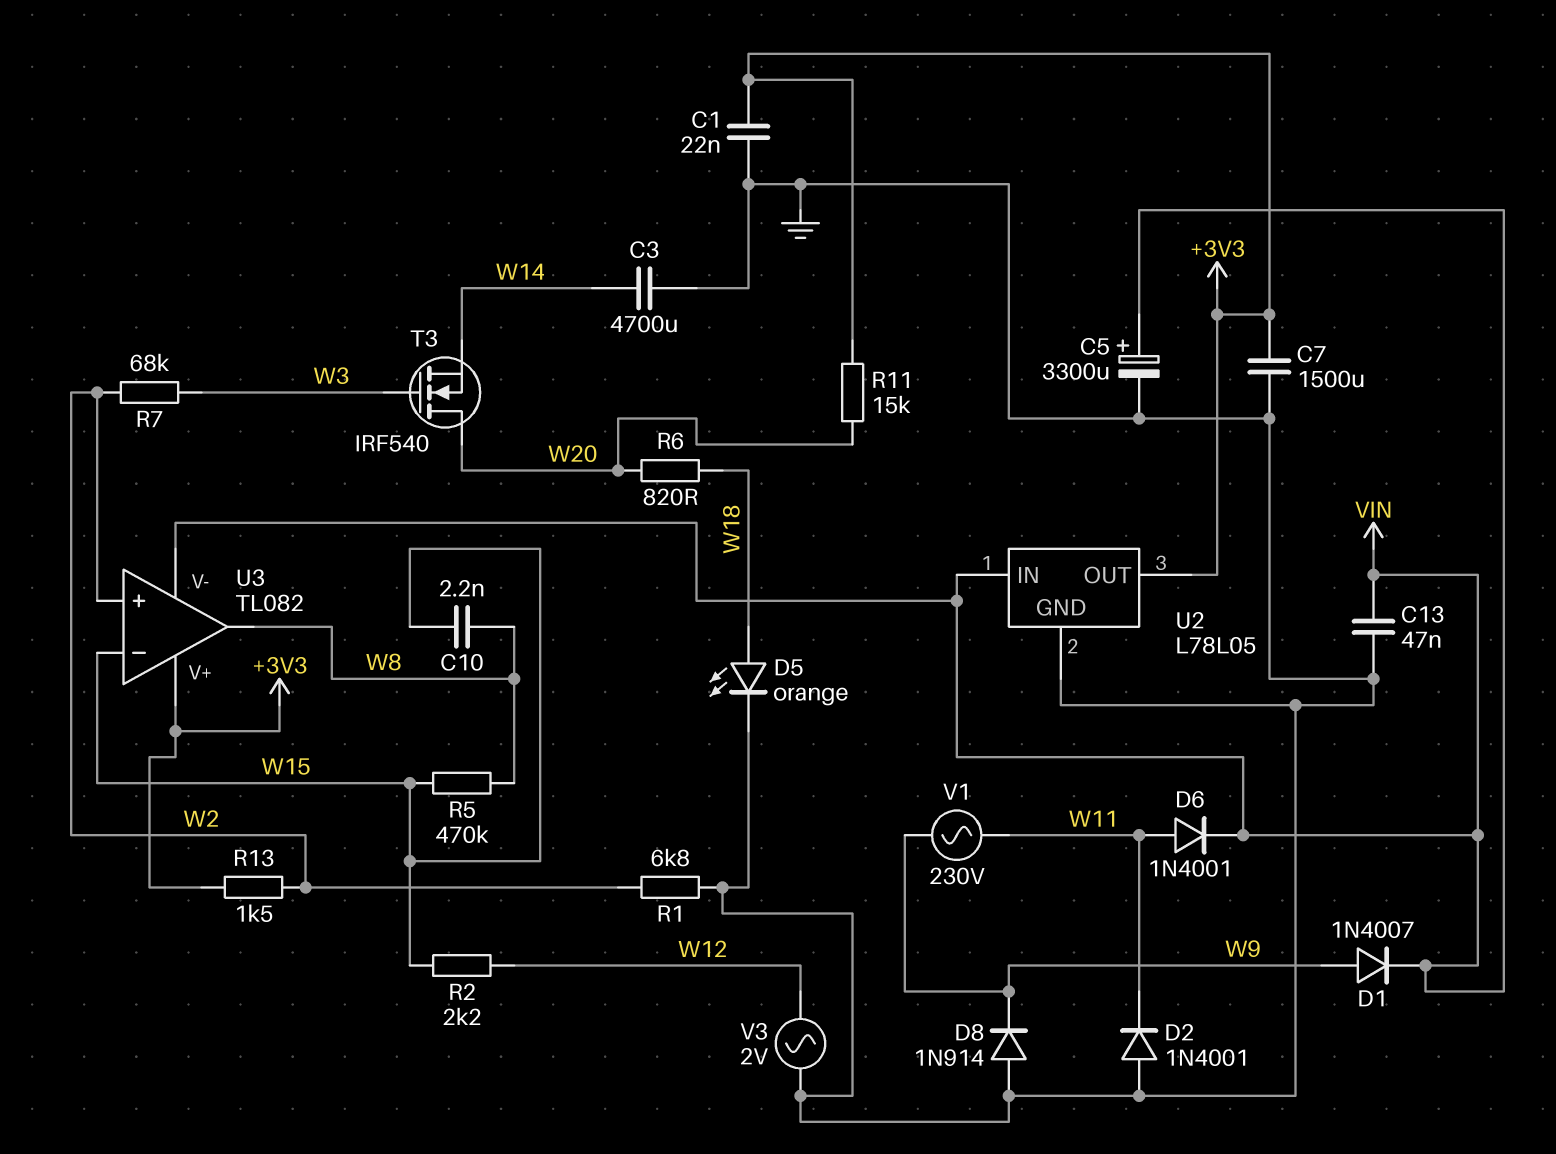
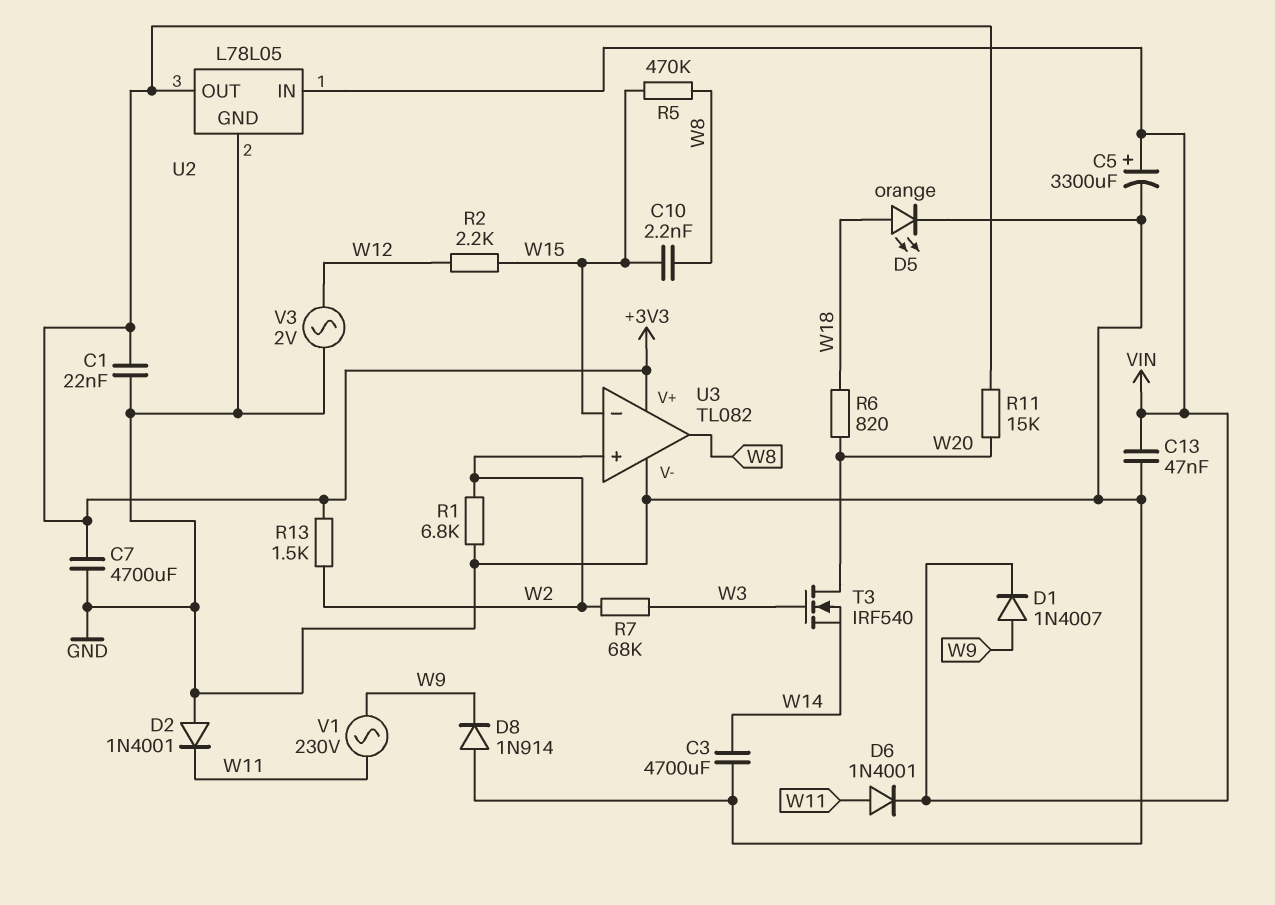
C7: 1500uF (+3V3, GND) -> 4700uF (+3V3, GND)
U3 pin V-: VIN -> GND

